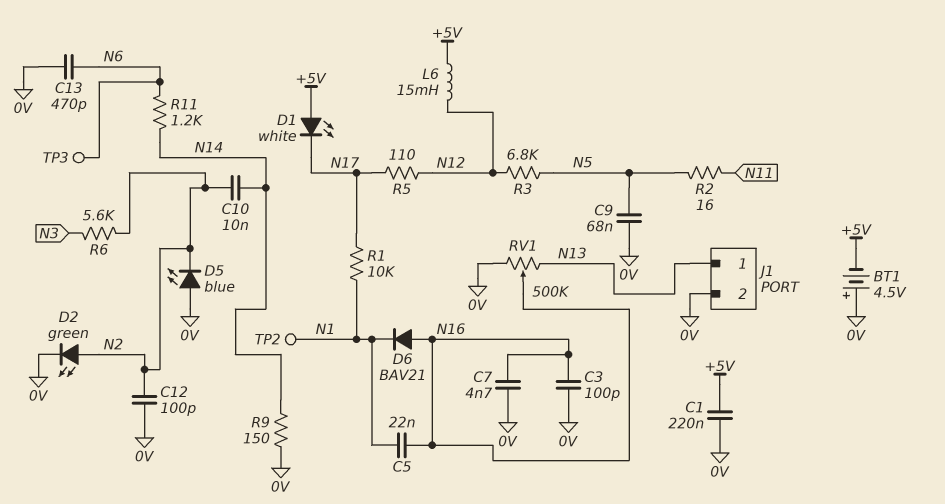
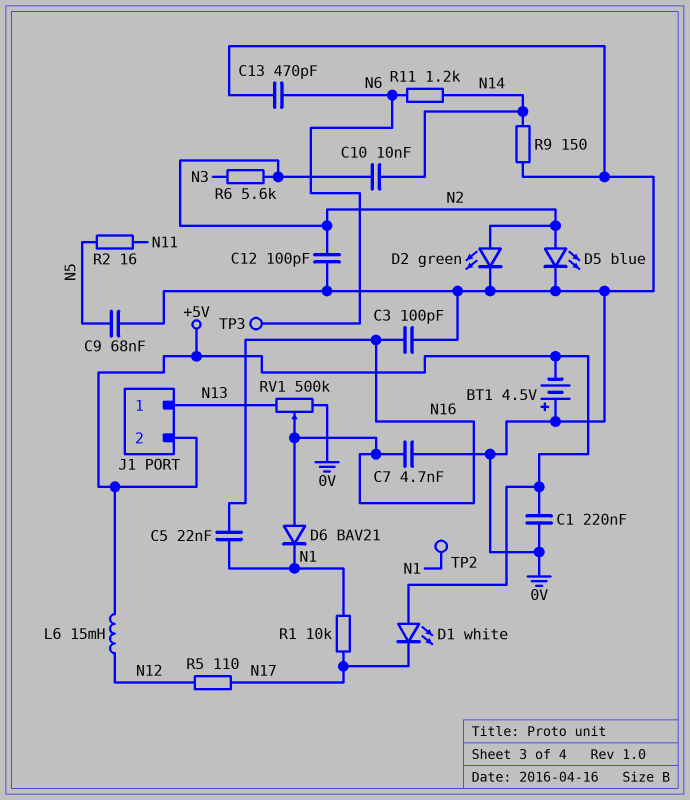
D5: LED blue (A 0V, K N2) -> LED blue (A N2, K 0V)
J1 pin 2: 0V -> +5V
R3: 6.8k (N5, N12) -> none

